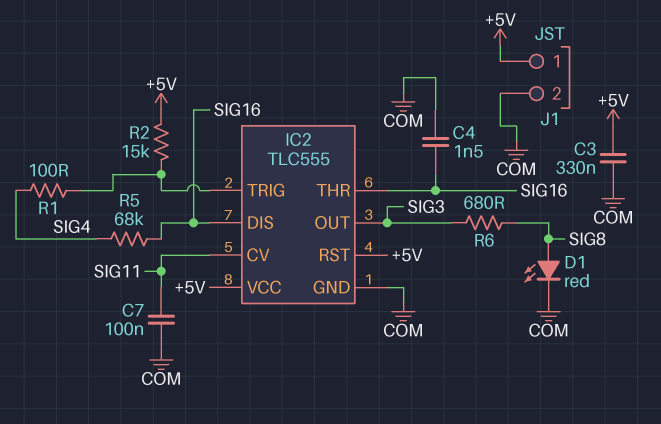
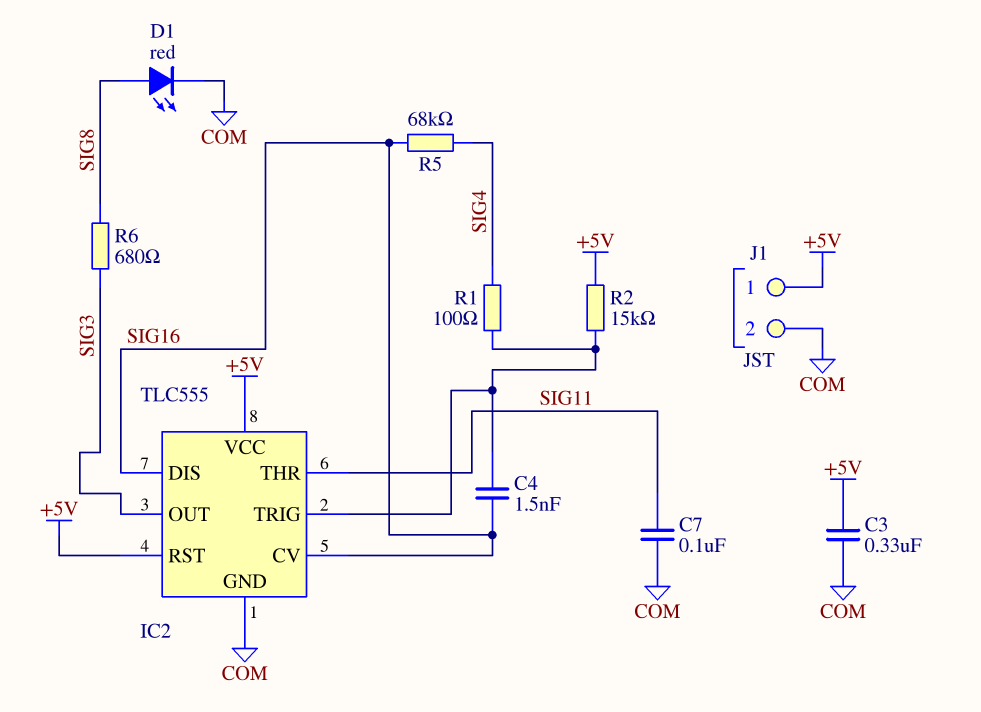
C4: 1.5nF (COM, SIG16) -> 1.5nF (IC2/TRIG, SIG16)
IC2 pin CV: SIG11 -> SIG16
IC2 pin THR: SIG16 -> SIG11

